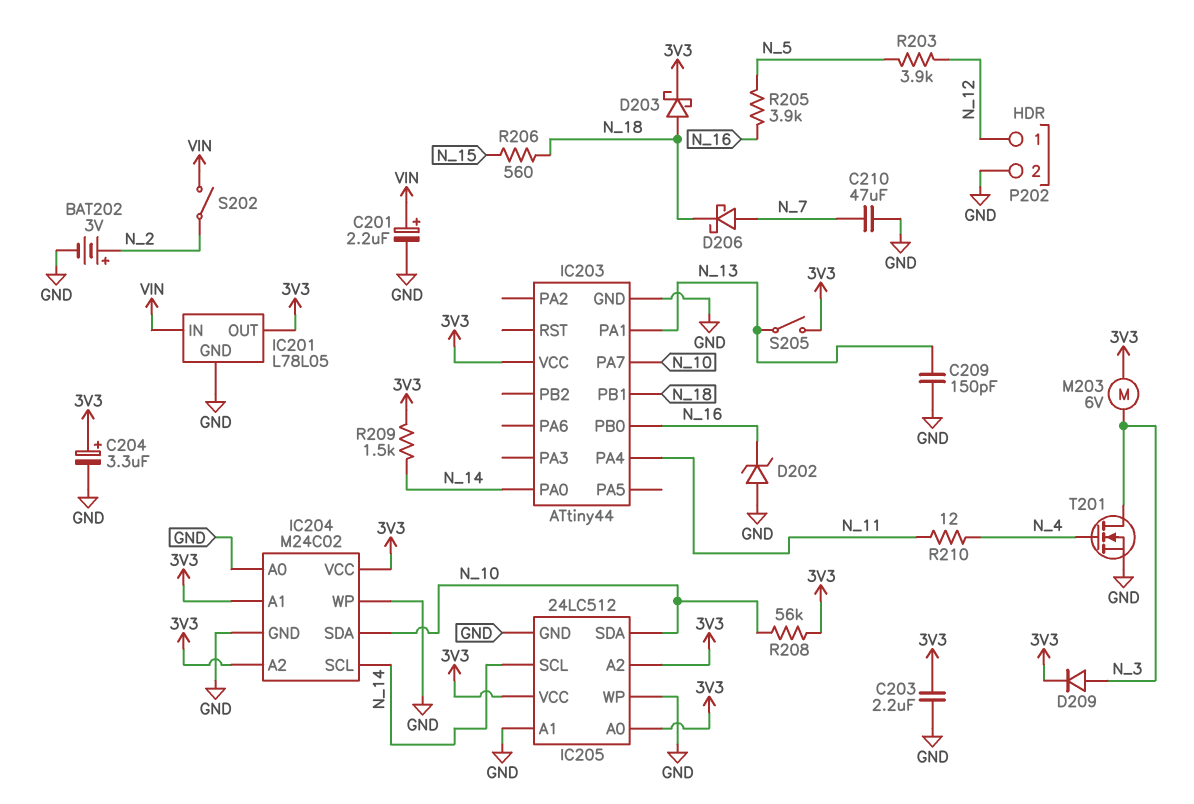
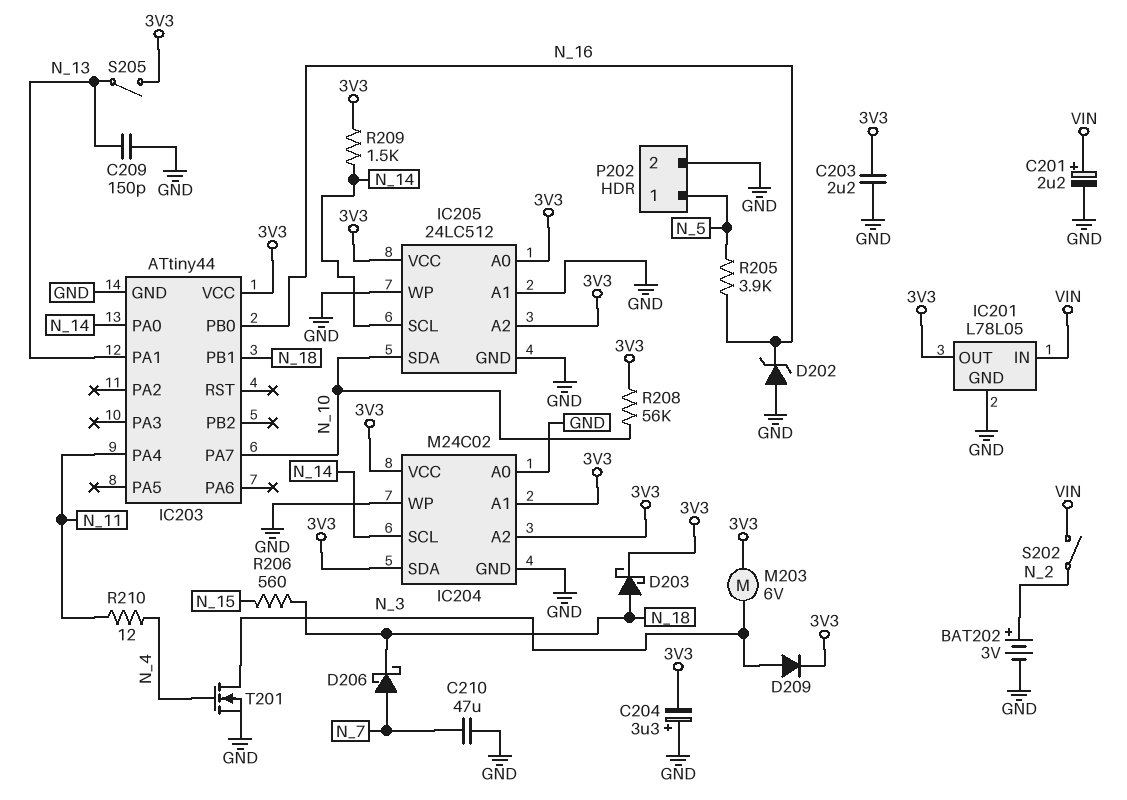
C204: 3.3uF (plus 3V3, minus GND) -> 3.3uF (plus GND, minus 3V3)
IC204 pin SDA: N_10 -> 3V3
P202 pin 1: N_12 -> N_5
R203: 3.9k (N_5, N_12) -> none

